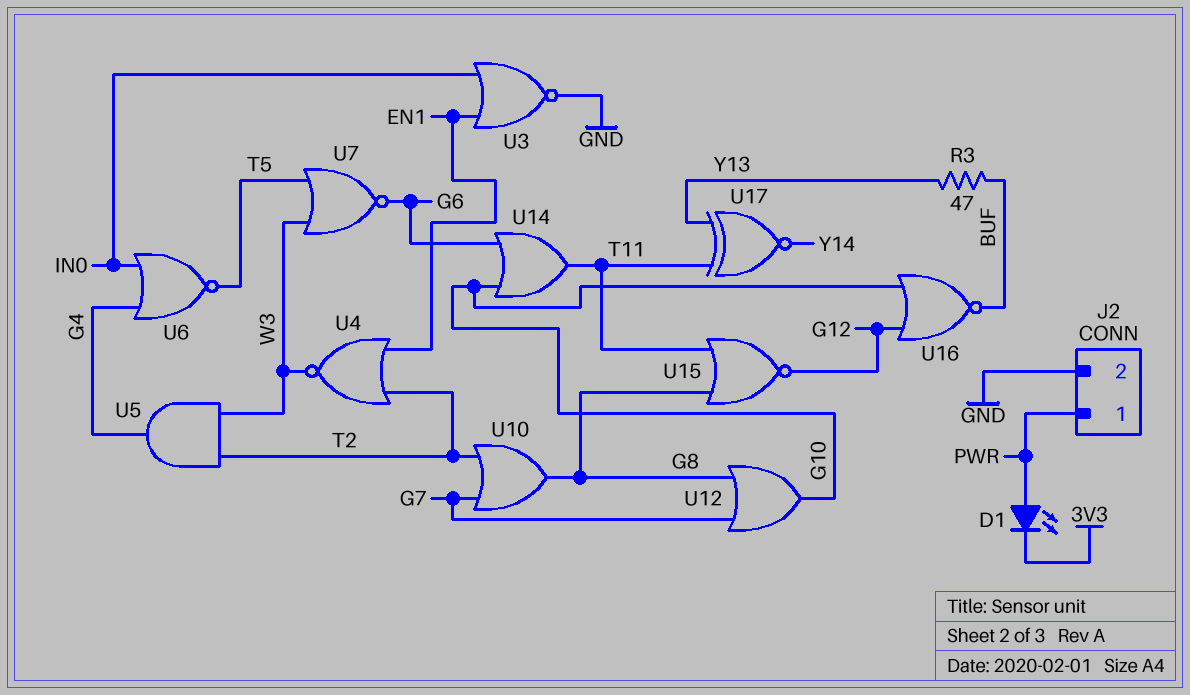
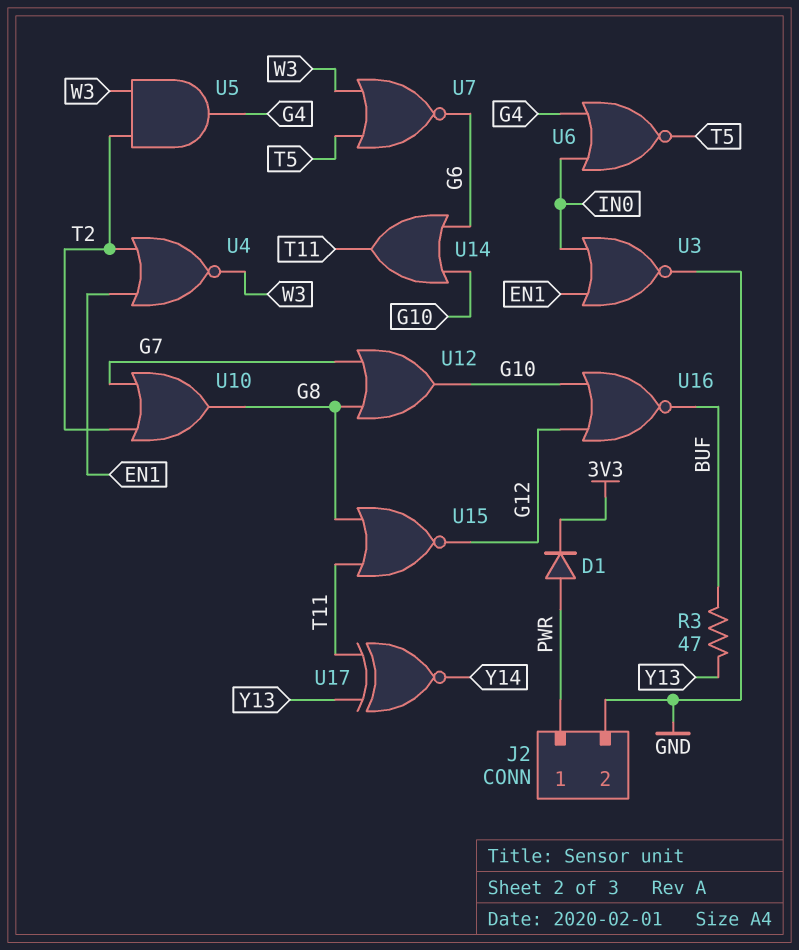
D1: LED (A PWR, K 3V3) -> diode (A PWR, K 3V3)

